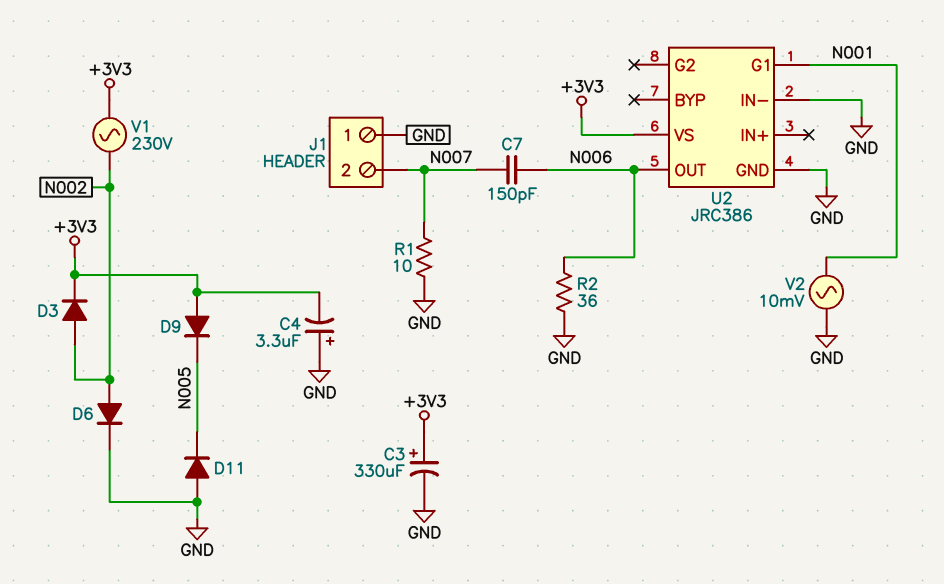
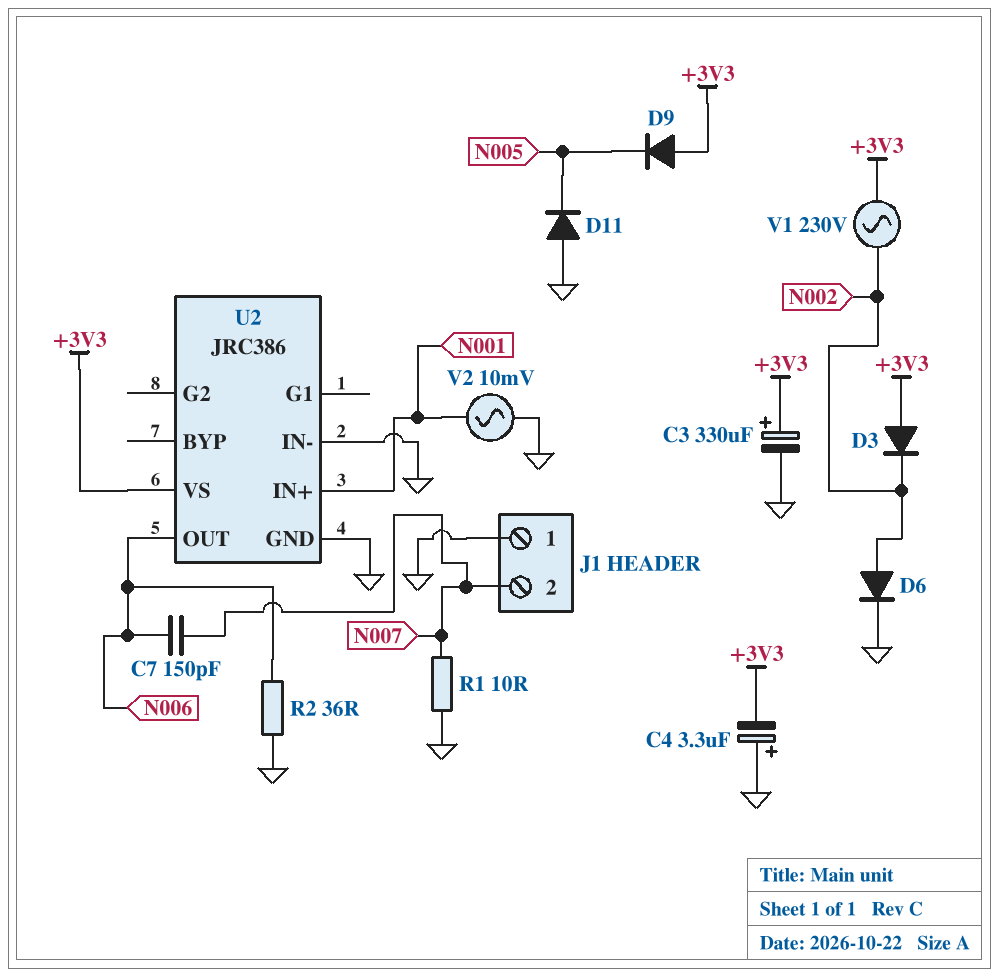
D3: diode (A N002, K +3V3) -> diode (A +3V3, K N002)
U2 pin G1: N001 -> none
U2 pin IN+: none -> N001

